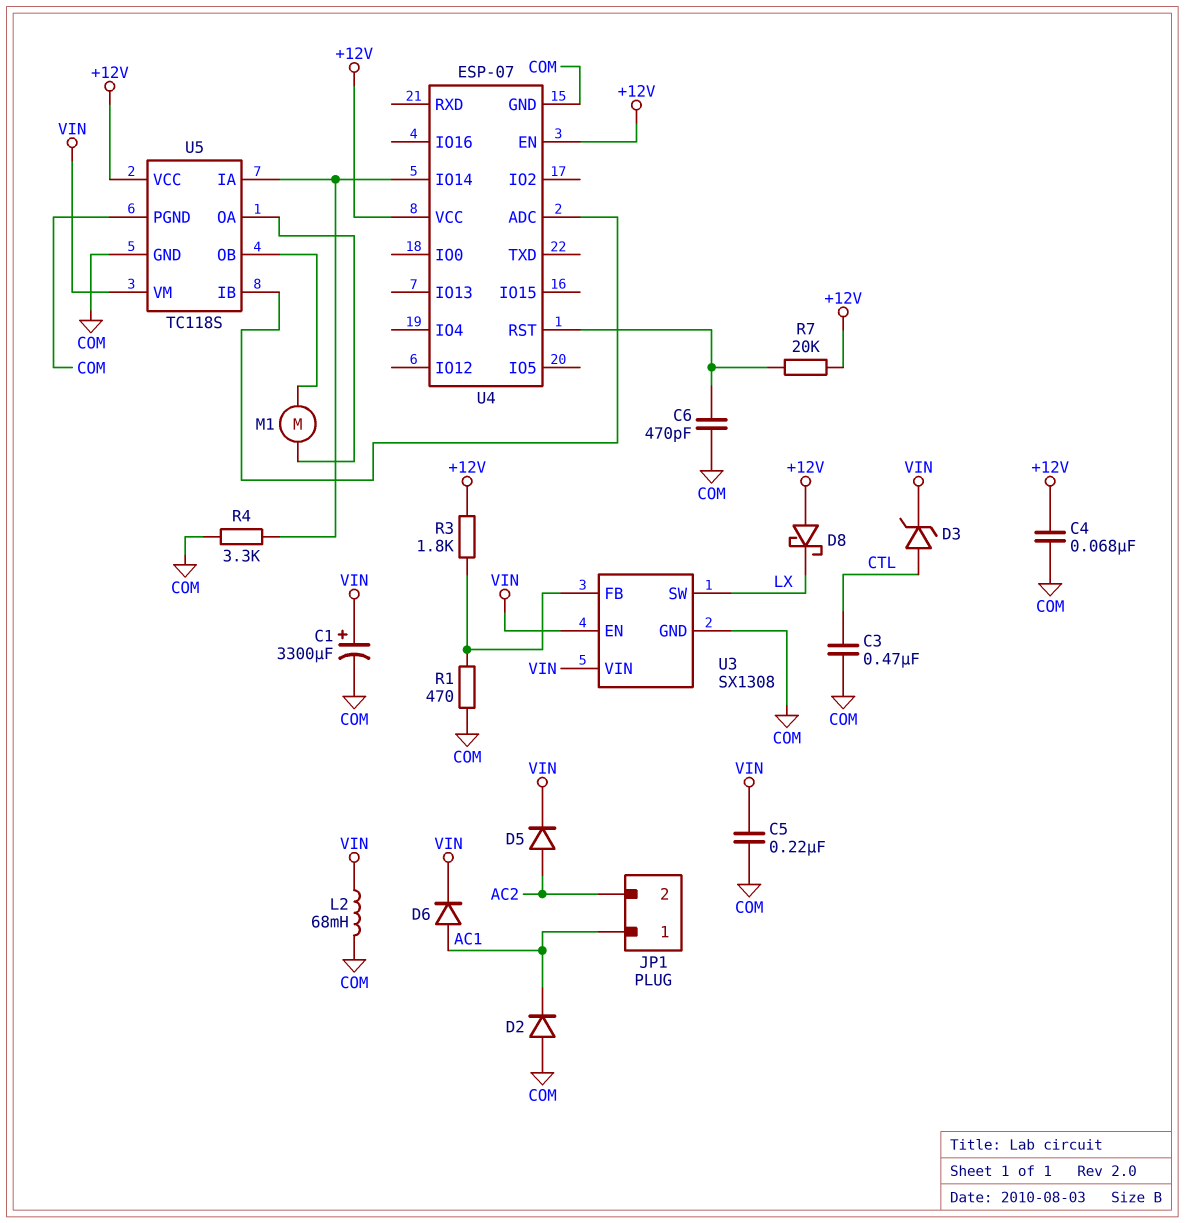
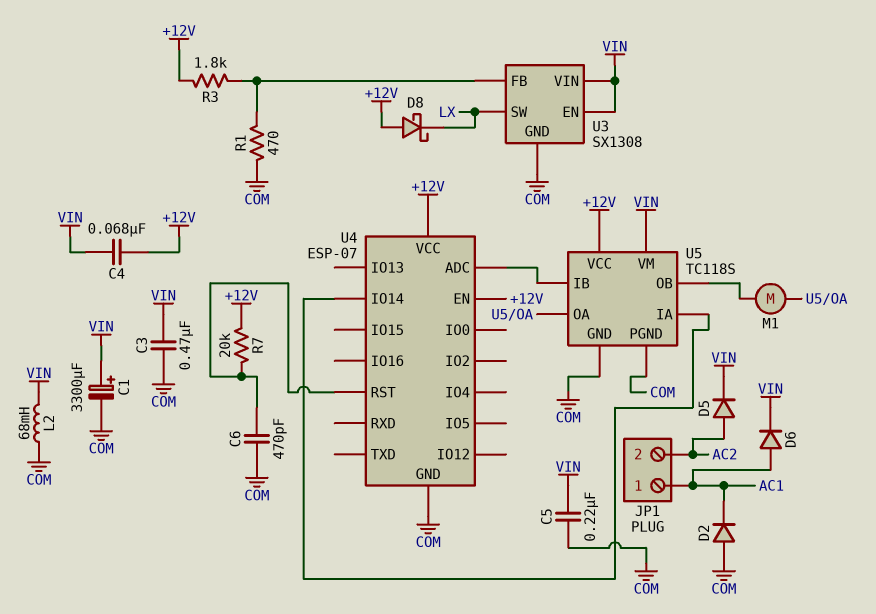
C3: 470nF (COM, CTL) -> 470nF (COM, VIN)
C4: 68nF (+12V, COM) -> 68nF (+12V, VIN)
D3: zener (A CTL, K VIN) -> none
R4: 3.3k (COM, U4/IO14) -> none

